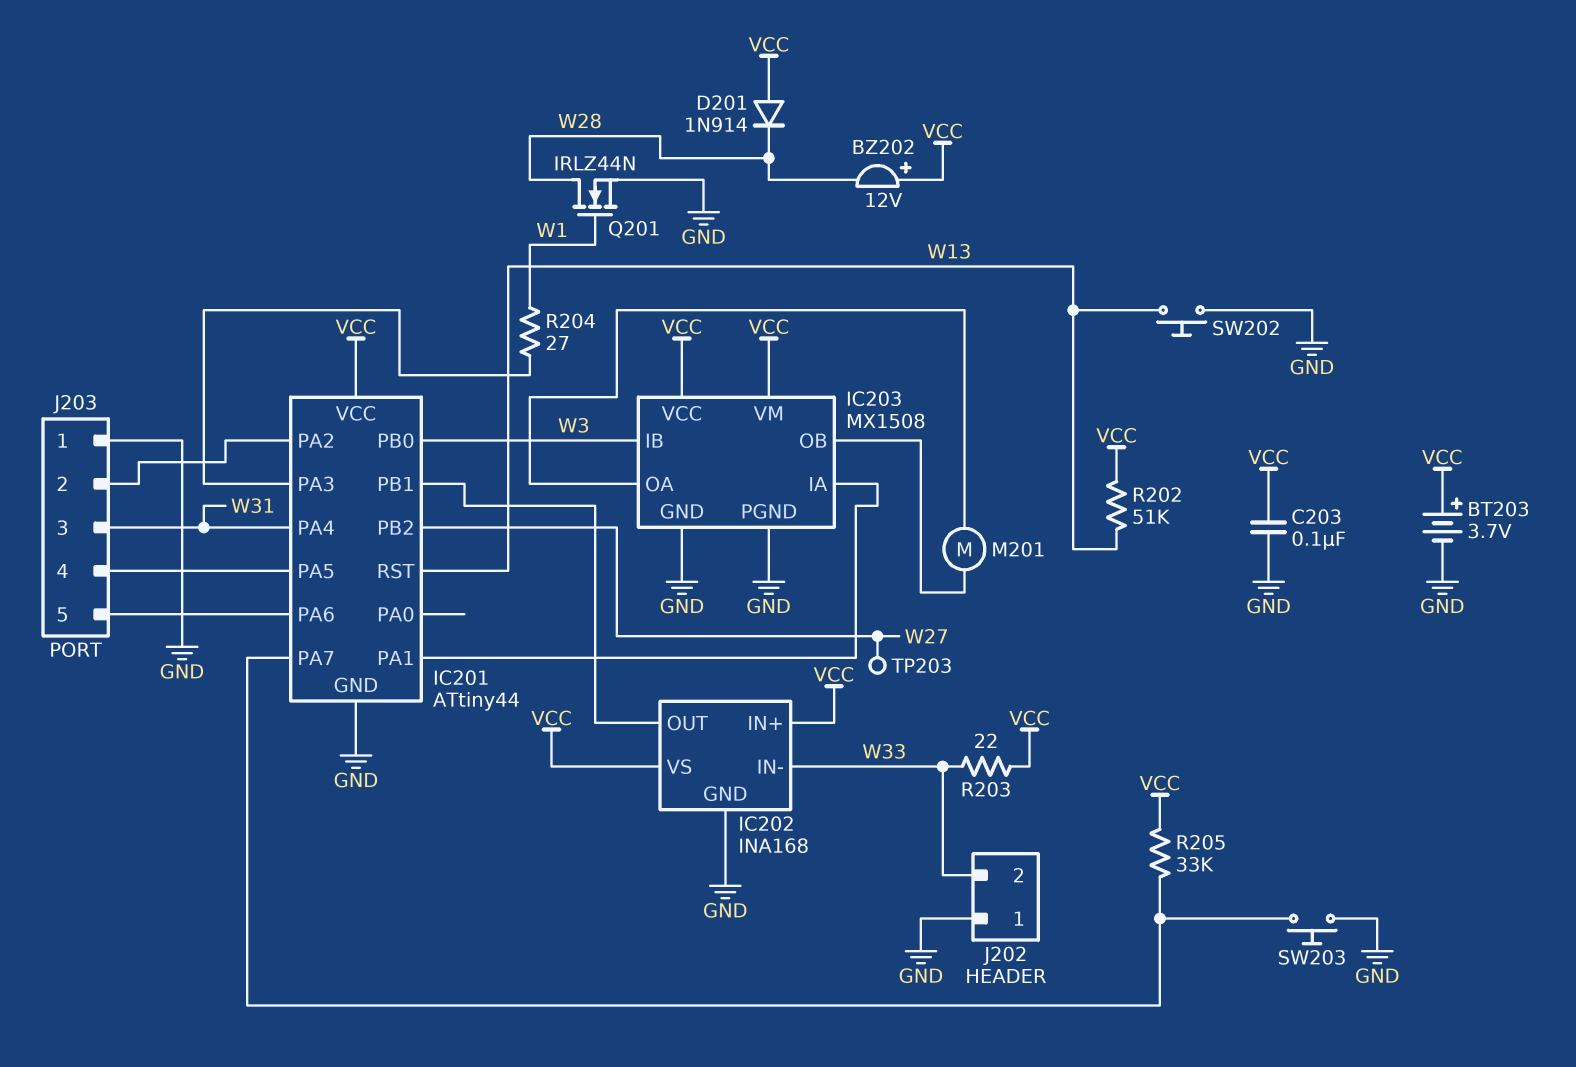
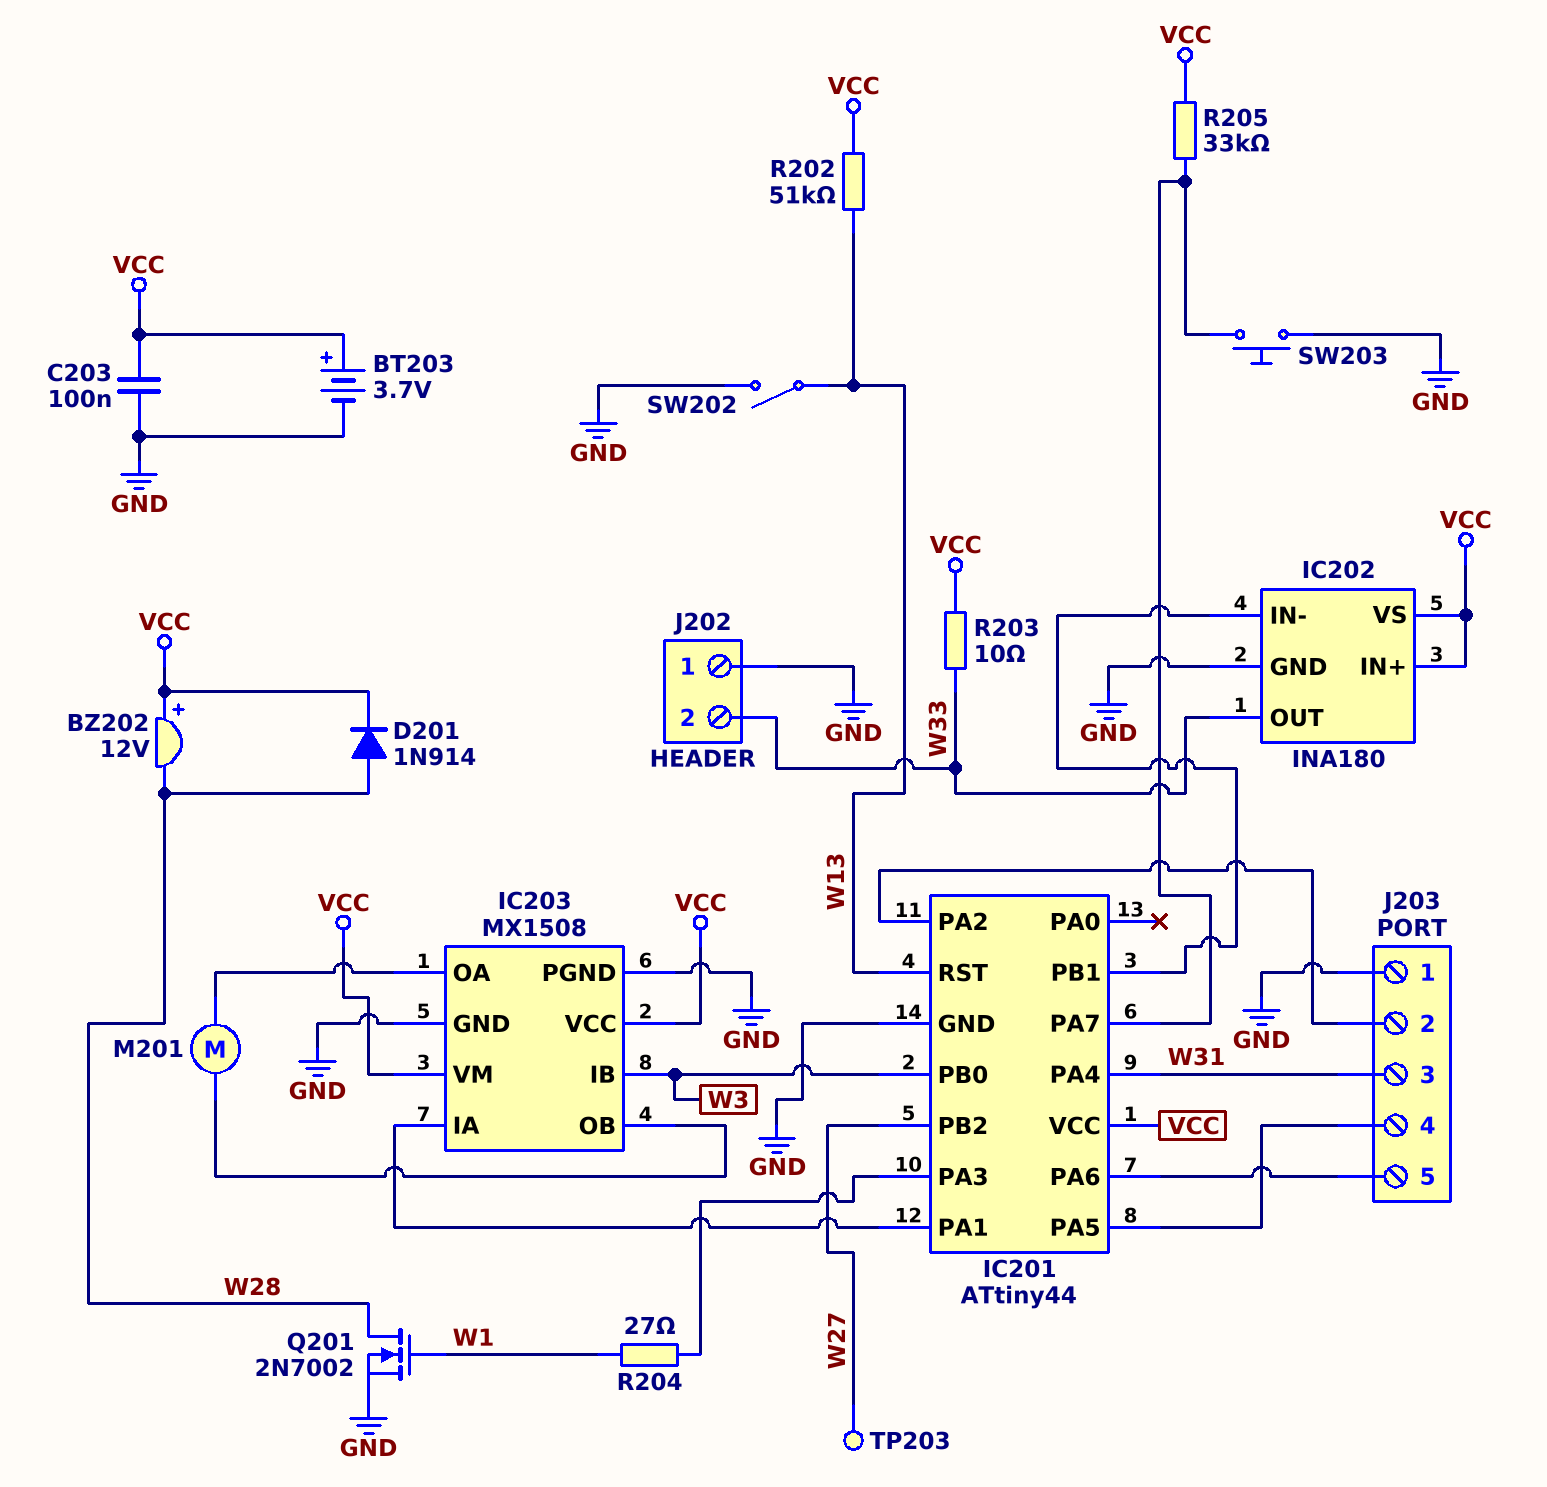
D201: diode 1N914 (A VCC, K W28) -> diode 1N914 (A W28, K VCC)
IC202: INA168 -> INA180
IC202 pin IN-: W33 -> IC201/PB1
IC202 pin OUT: IC201/PB1 -> W33
Q201: NMOS IRLZ44N (G W1, D W28, S GND) -> NMOS 2N7002 (G W1, D W28, S GND)
R203: 22 (VCC, W33) -> 10 (VCC, W33)
SW202: button (GND, W13) -> switch (GND, W13)

